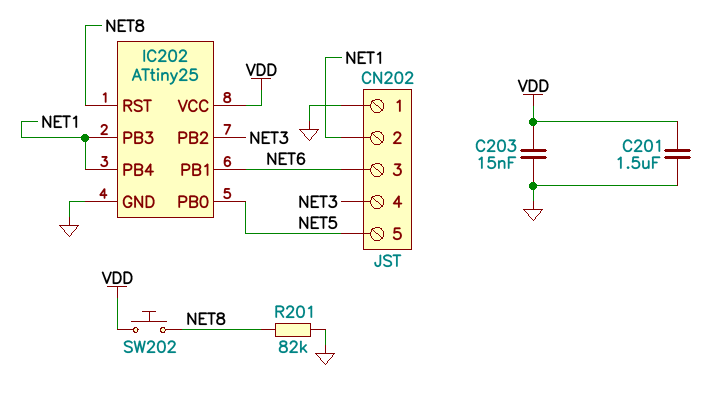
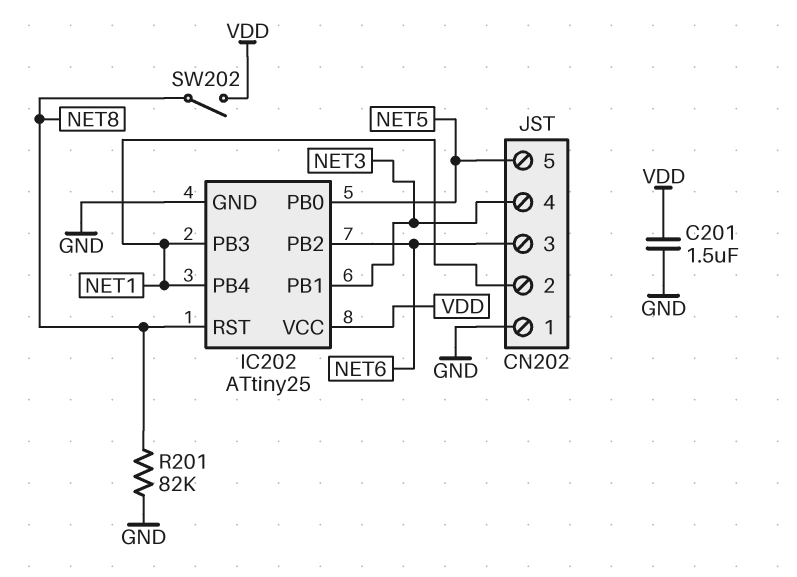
C203: 15nF (GND, VDD) -> none
IC202 pin PB1: NET6 -> NET3
IC202 pin PB2: NET3 -> NET6
SW202: button (NET8, VDD) -> switch (NET8, VDD)

